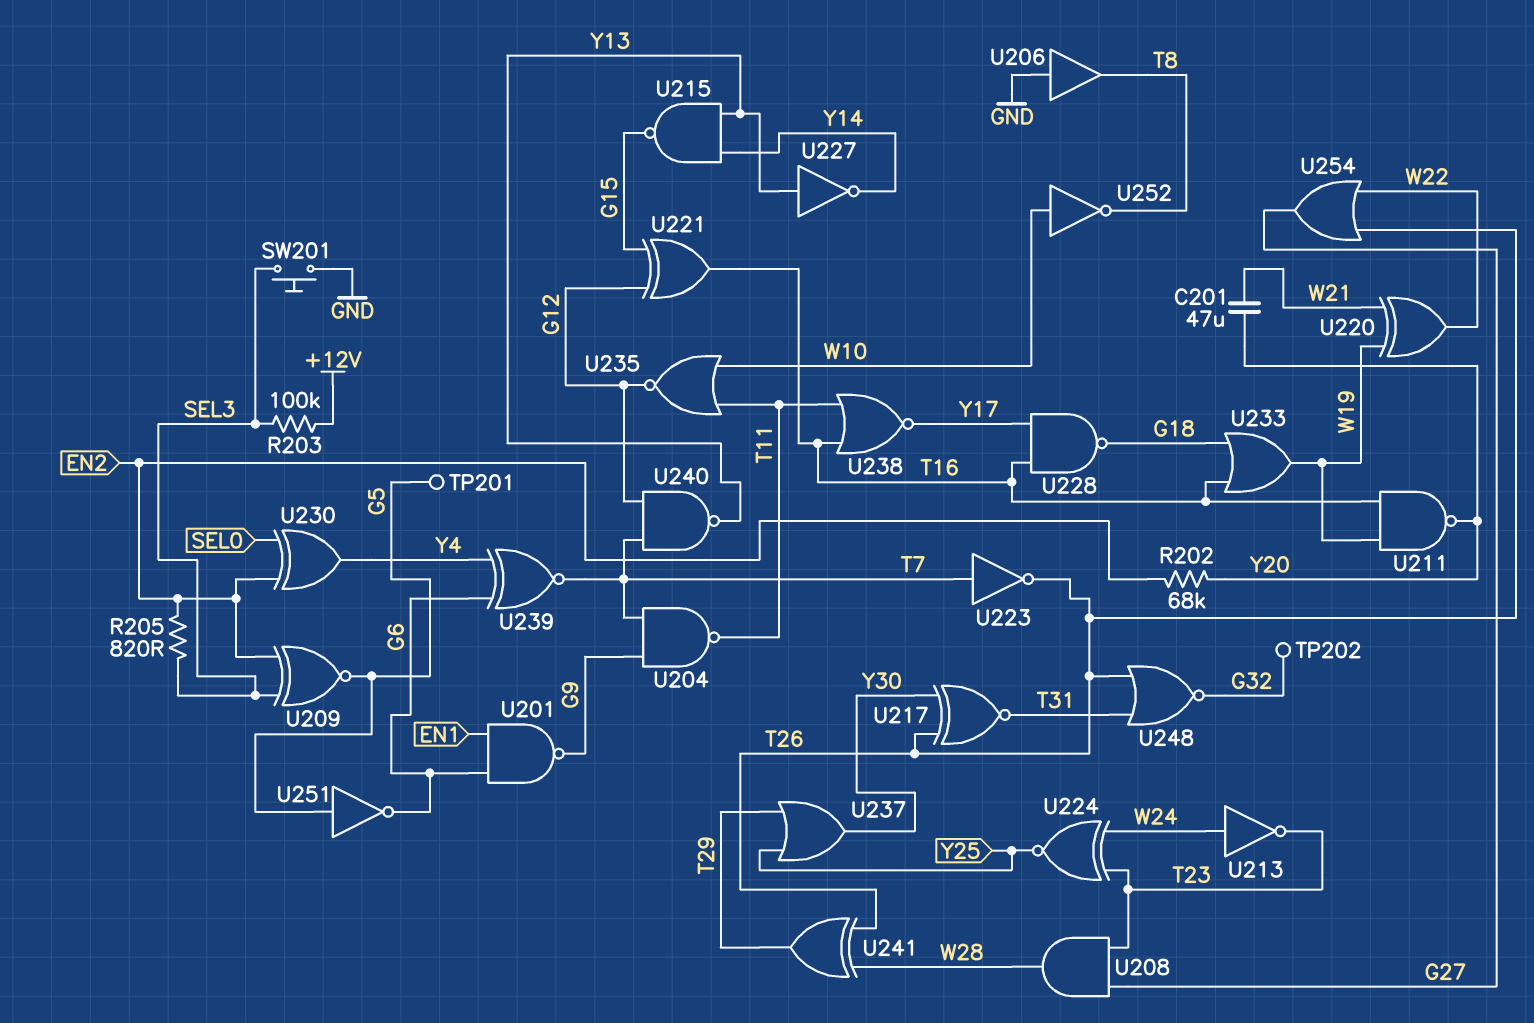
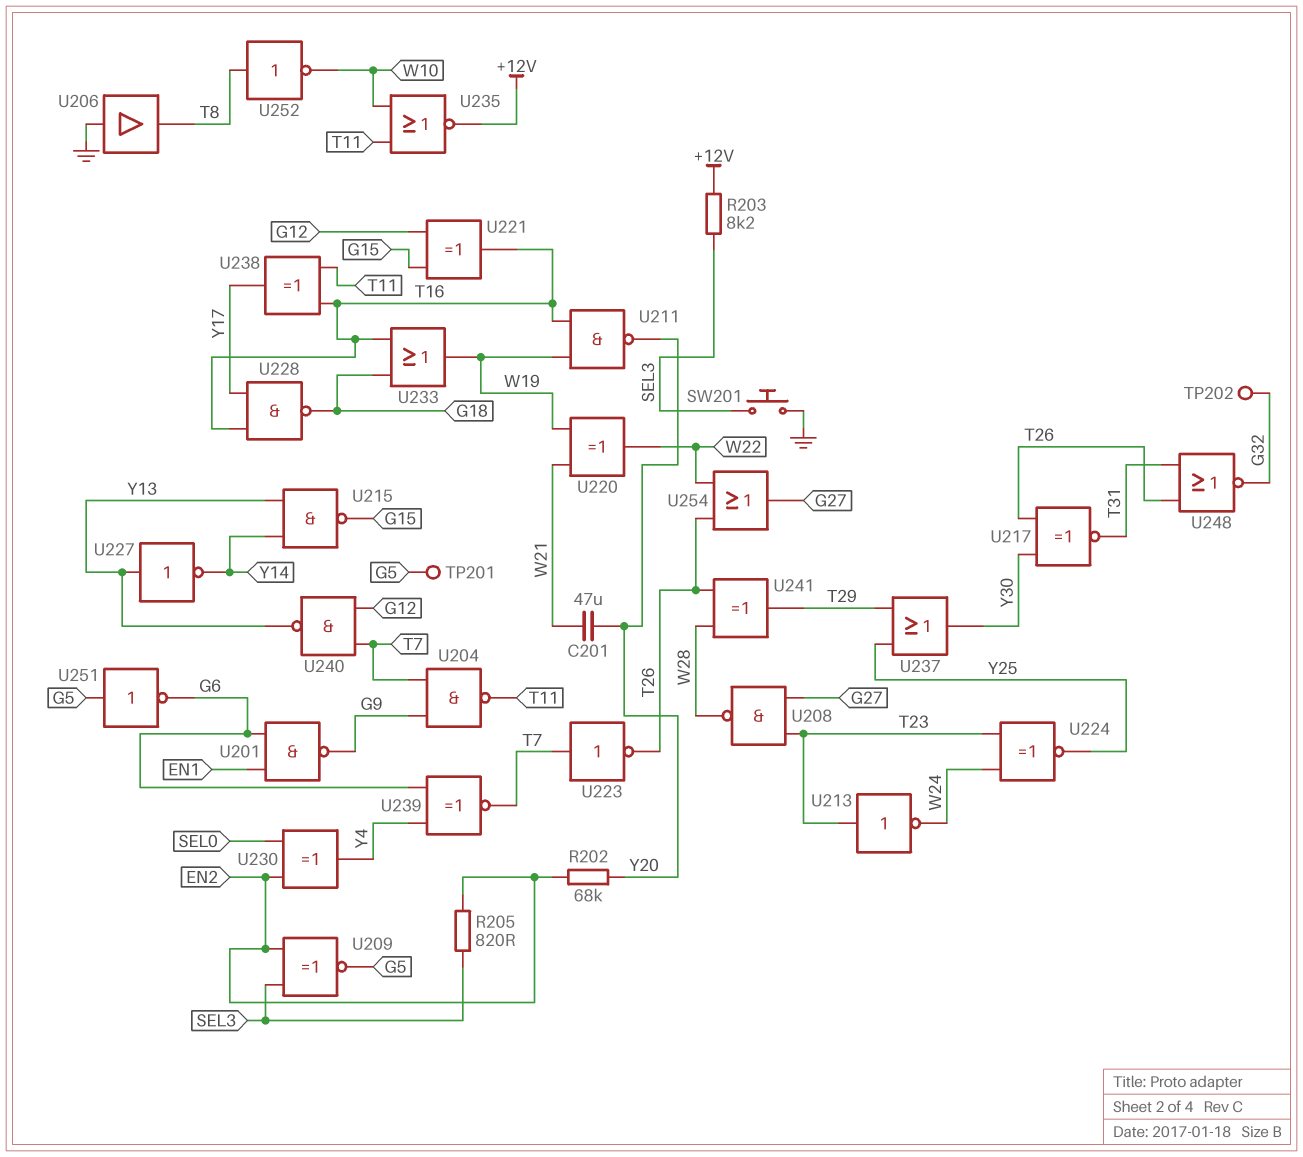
R203: 100k (+12V, SEL3) -> 8.2k (+12V, SEL3)
U208: AND (in G27, in T23, out W28) -> NAND (in G27, in T23, out W28)
U213: NOT (in W24, out T23) -> NOT (in T23, out W24)
U235: NOR (in T11, in W10, out G12) -> NOR (in T11, in W10, out +12V)
U238: NOR (in T11, in T16, out Y17) -> XOR (in T11, in T16, out Y17)
U252: NOT (in W10, out T8) -> NOT (in T8, out W10)

